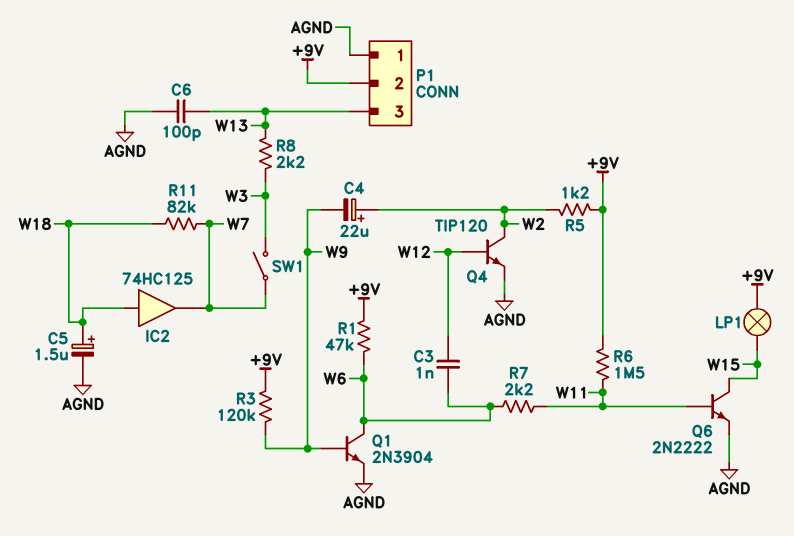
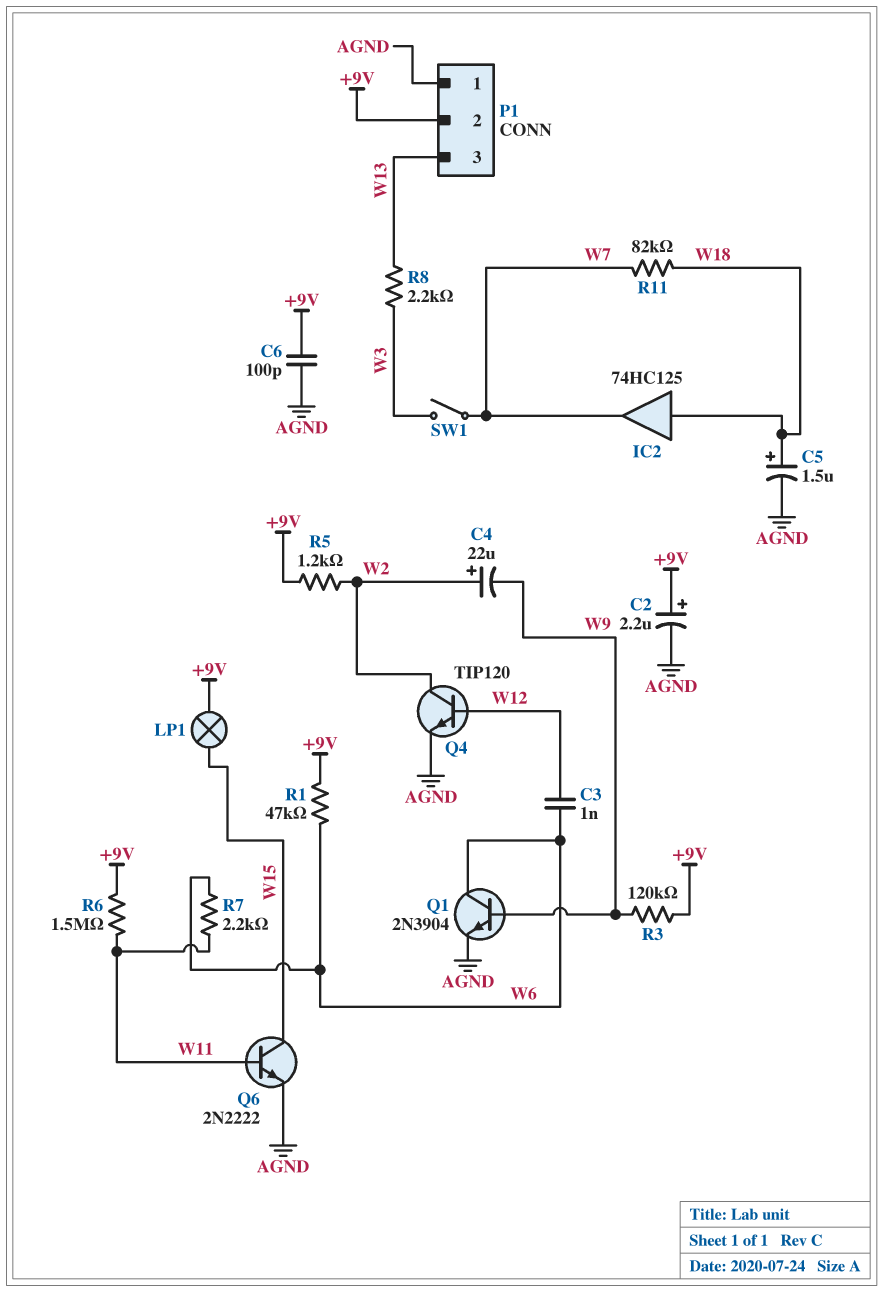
C2: none -> 2.2uF (plus +9V, minus AGND)
C6: 100pF (AGND, W13) -> 100pF (+9V, AGND)

